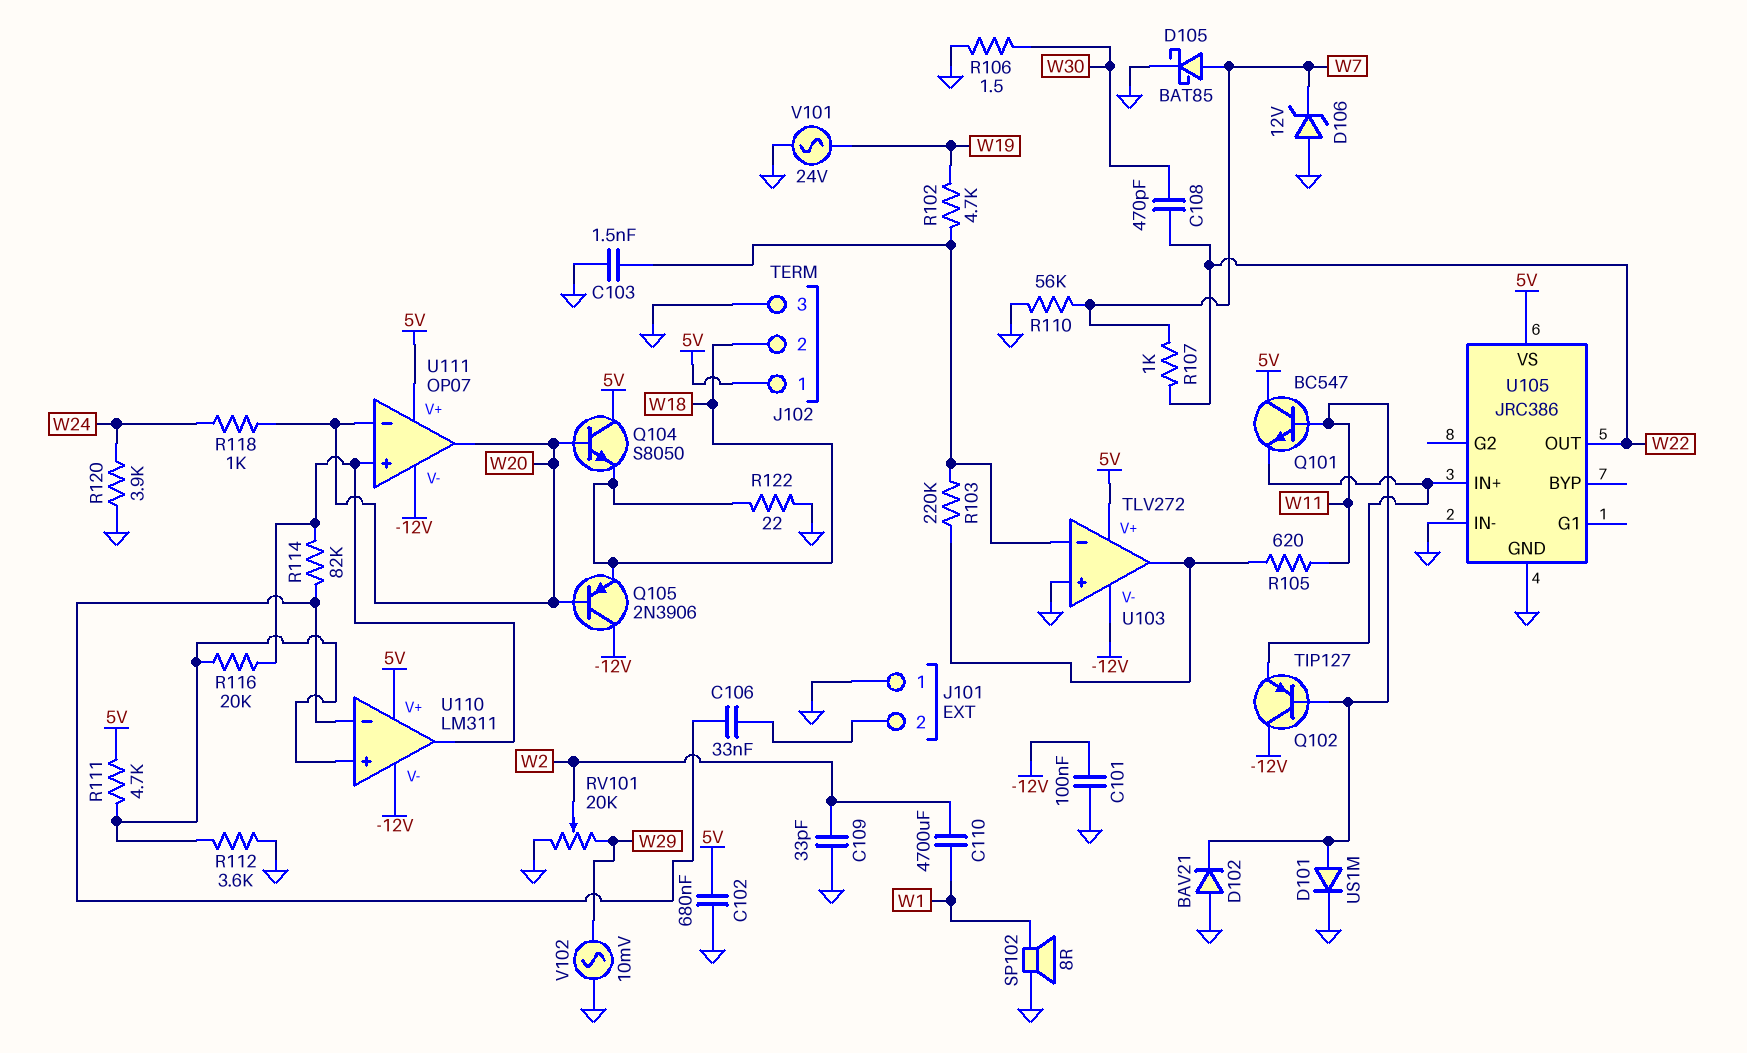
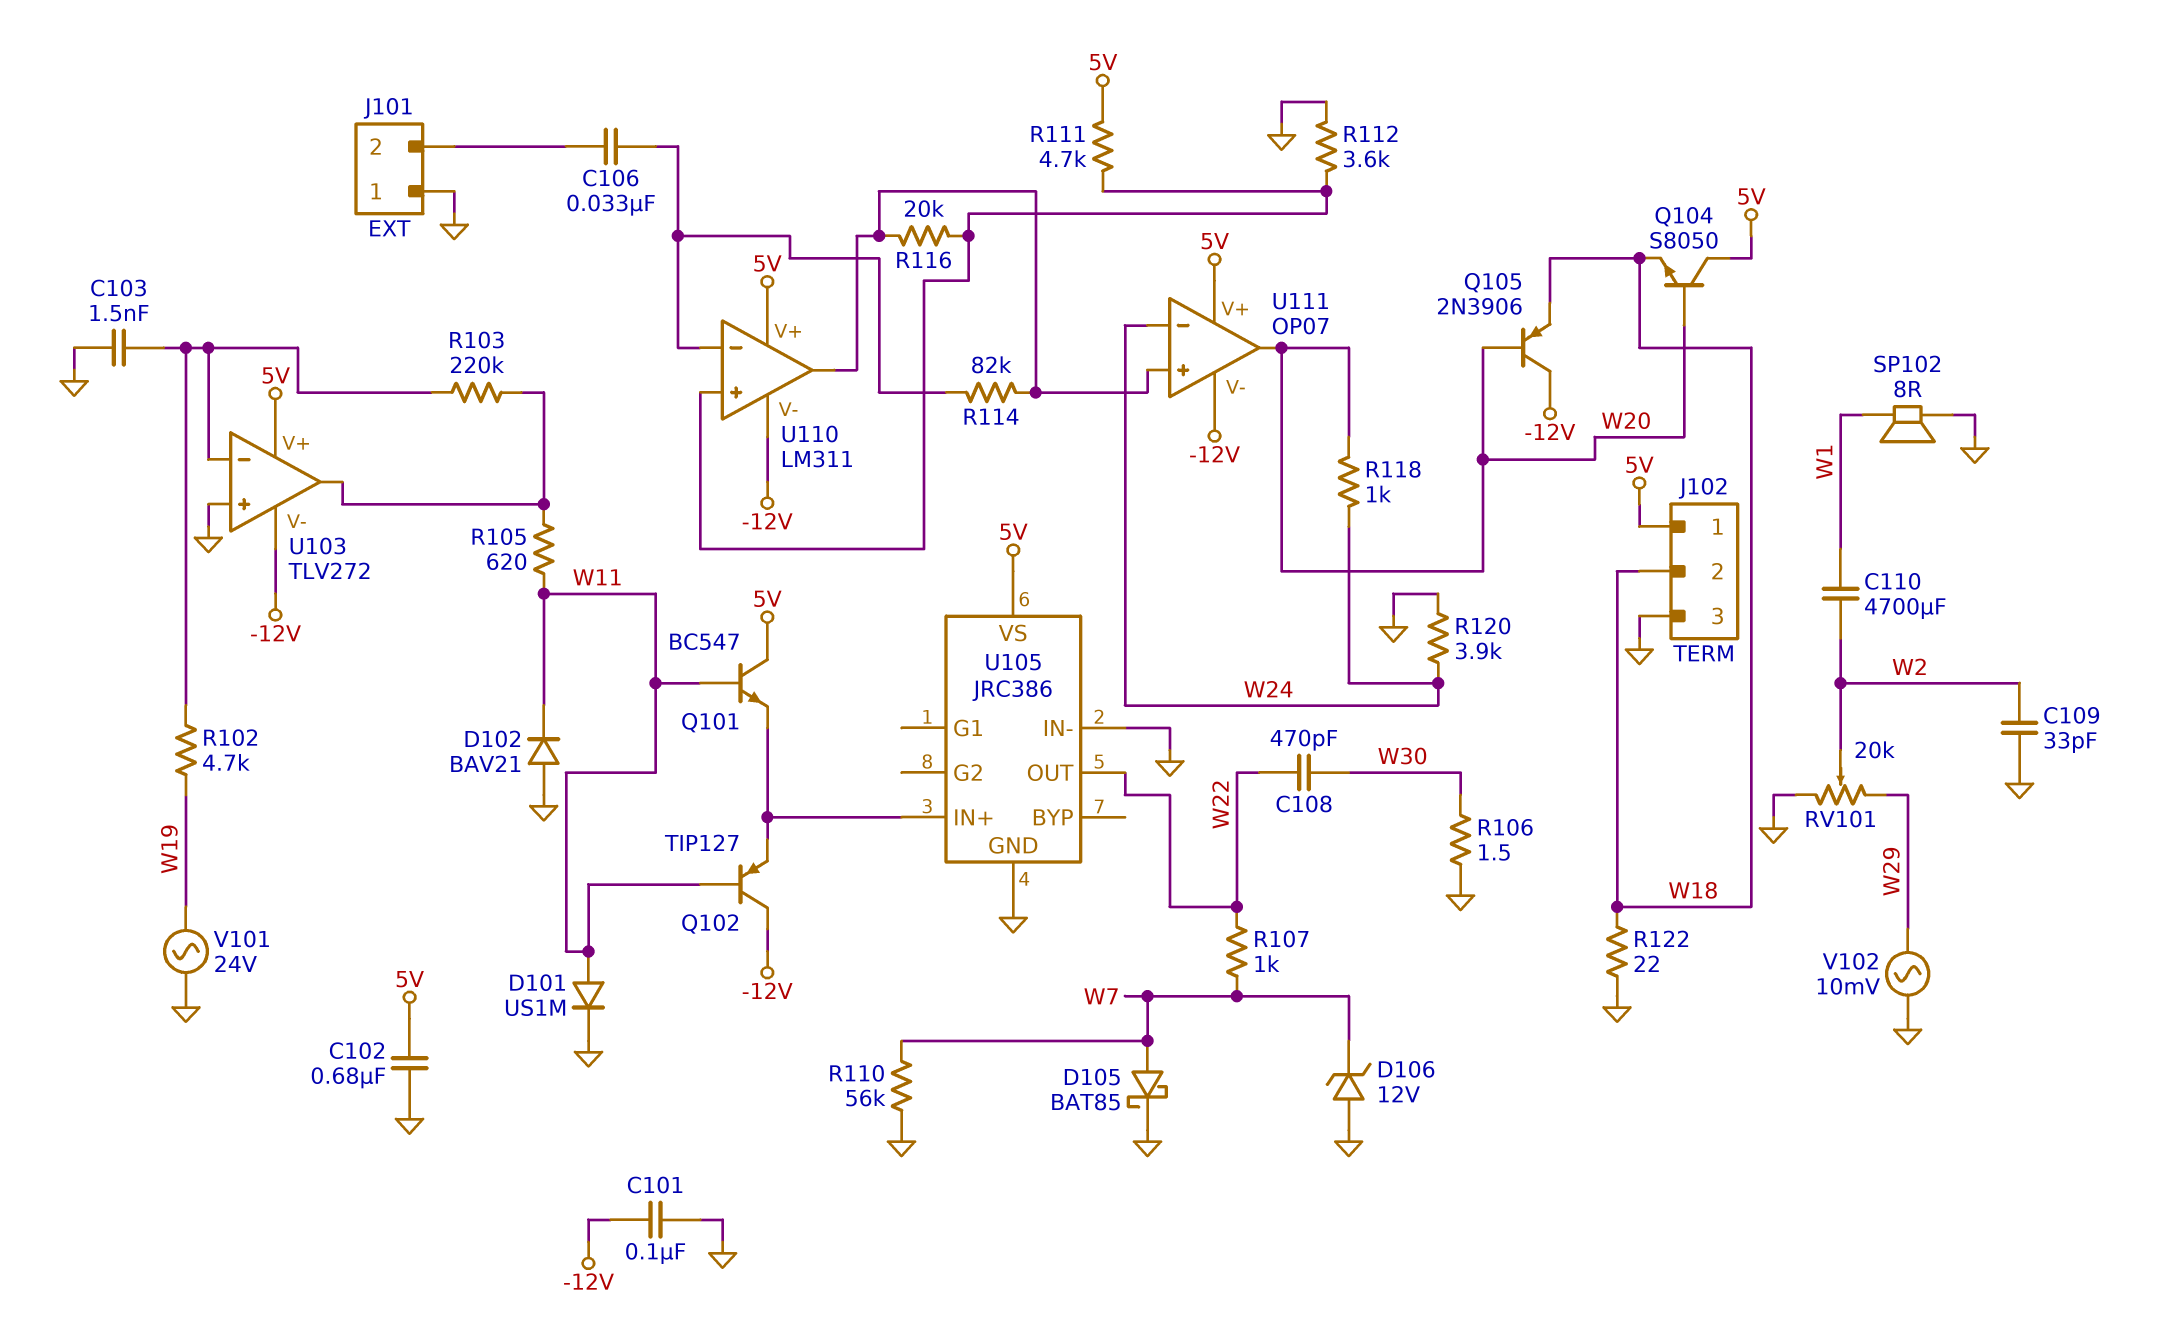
U111 pin in-: W20 -> W24

